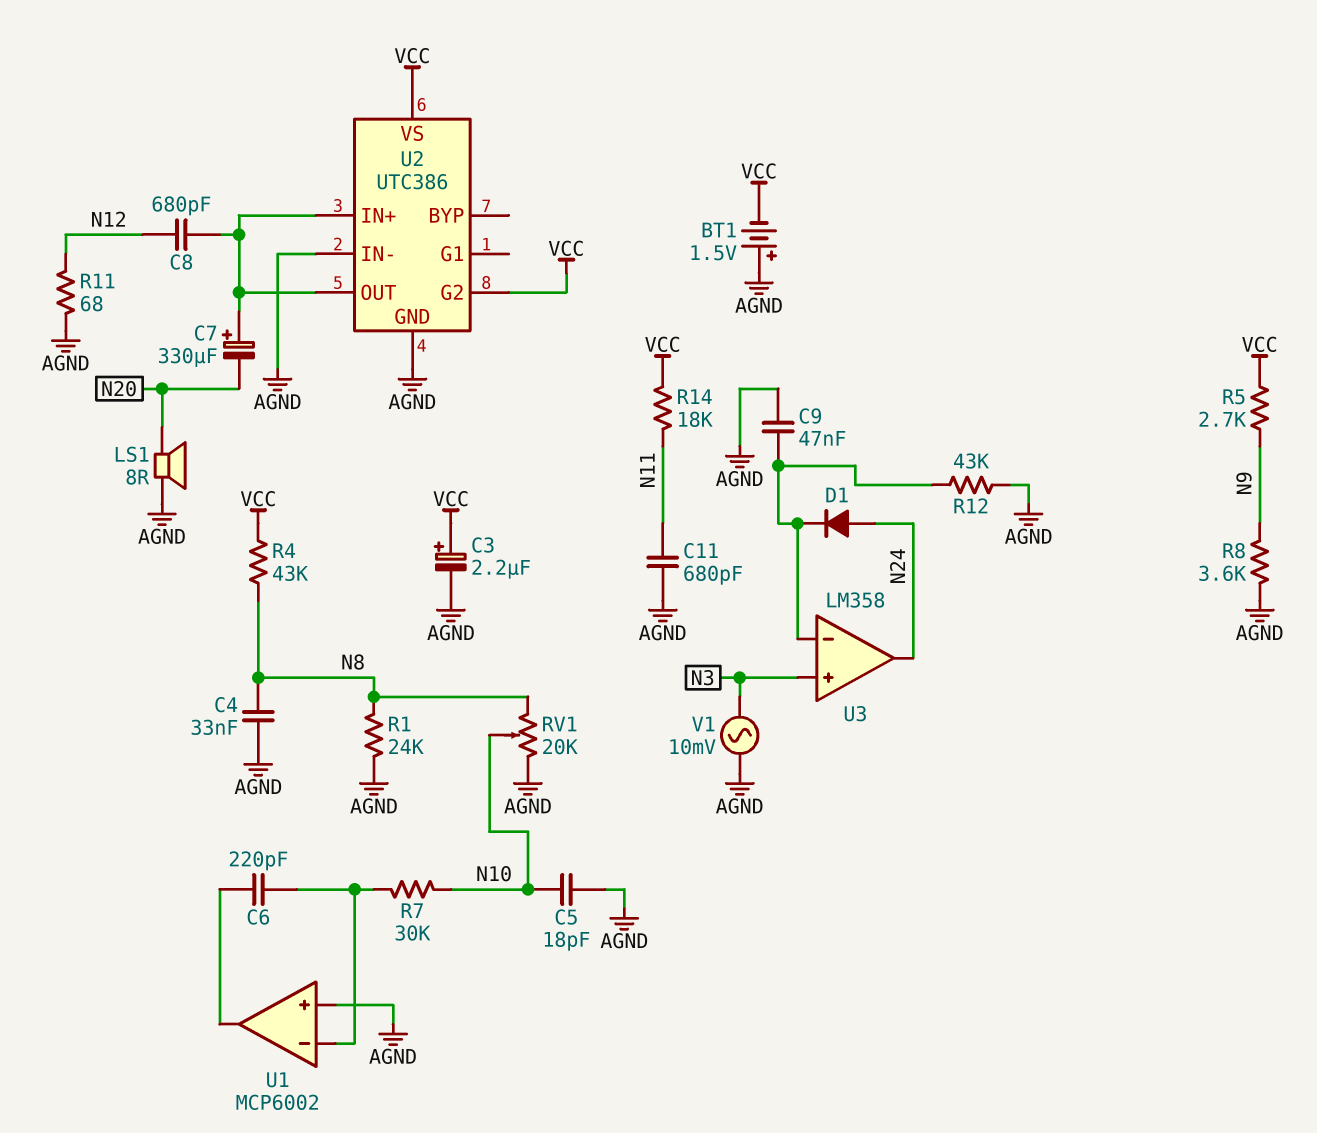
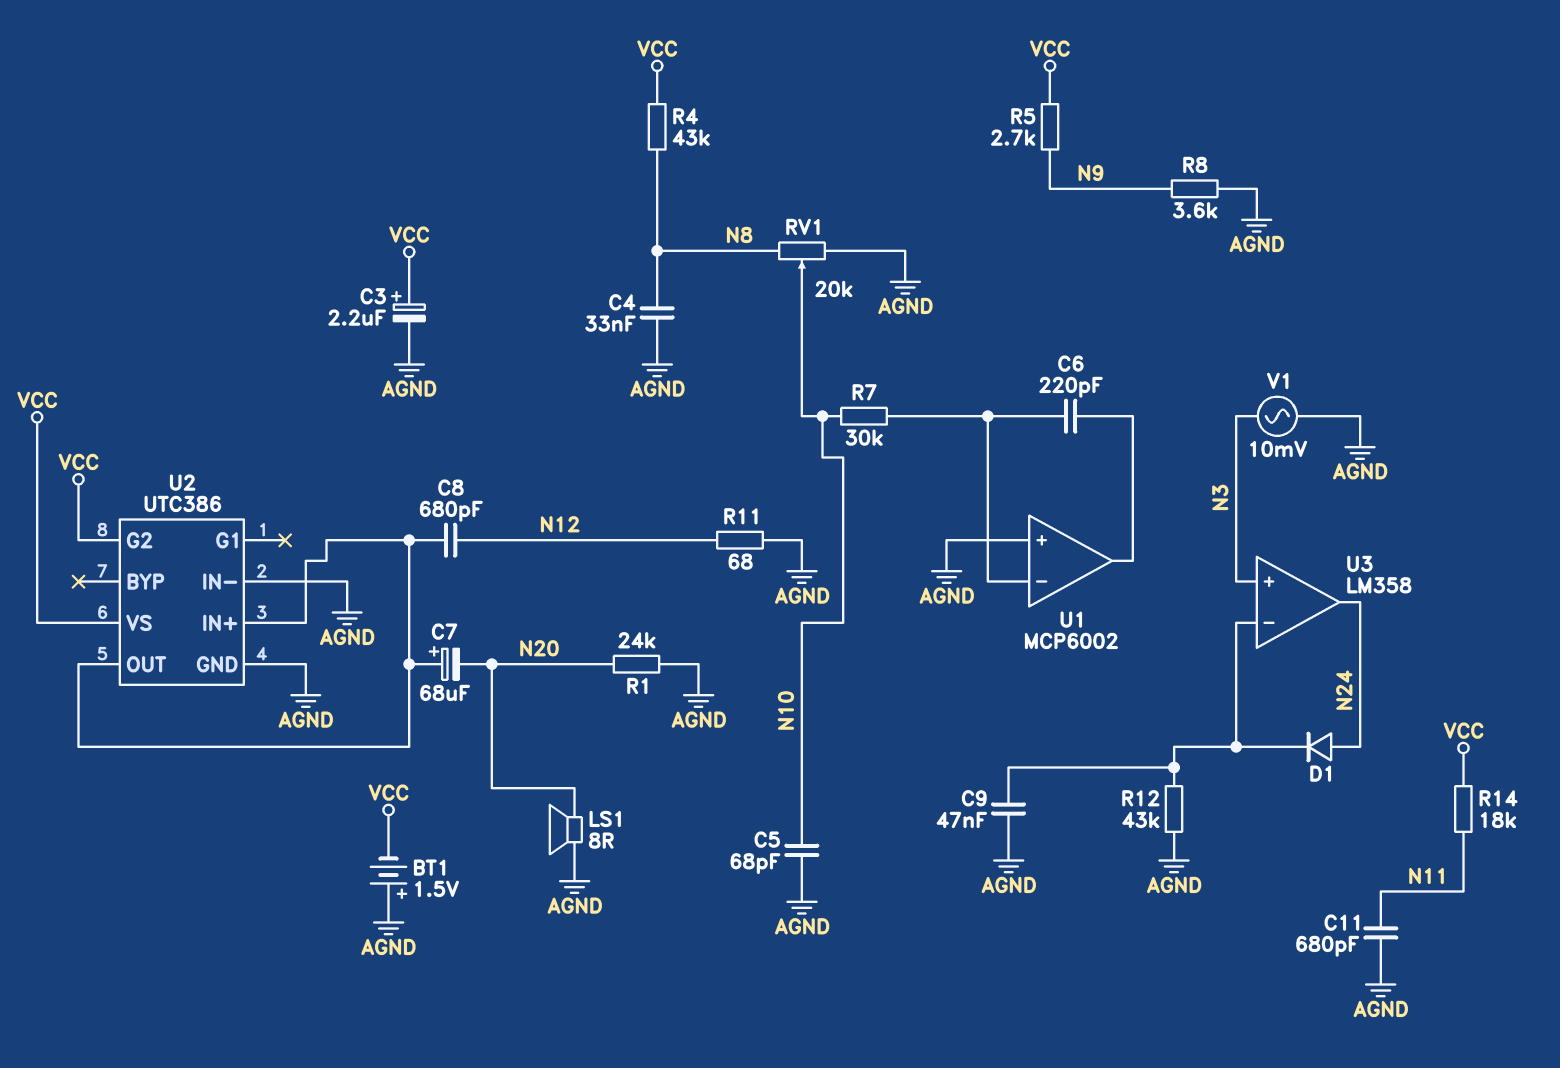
C5: 18pF (AGND, N10) -> 68pF (AGND, N10)
C7: 330uF (plus U2/IN+, minus N20) -> 68uF (plus U2/IN+, minus N20)
R1: 24k (AGND, N8) -> 24k (AGND, N20)

